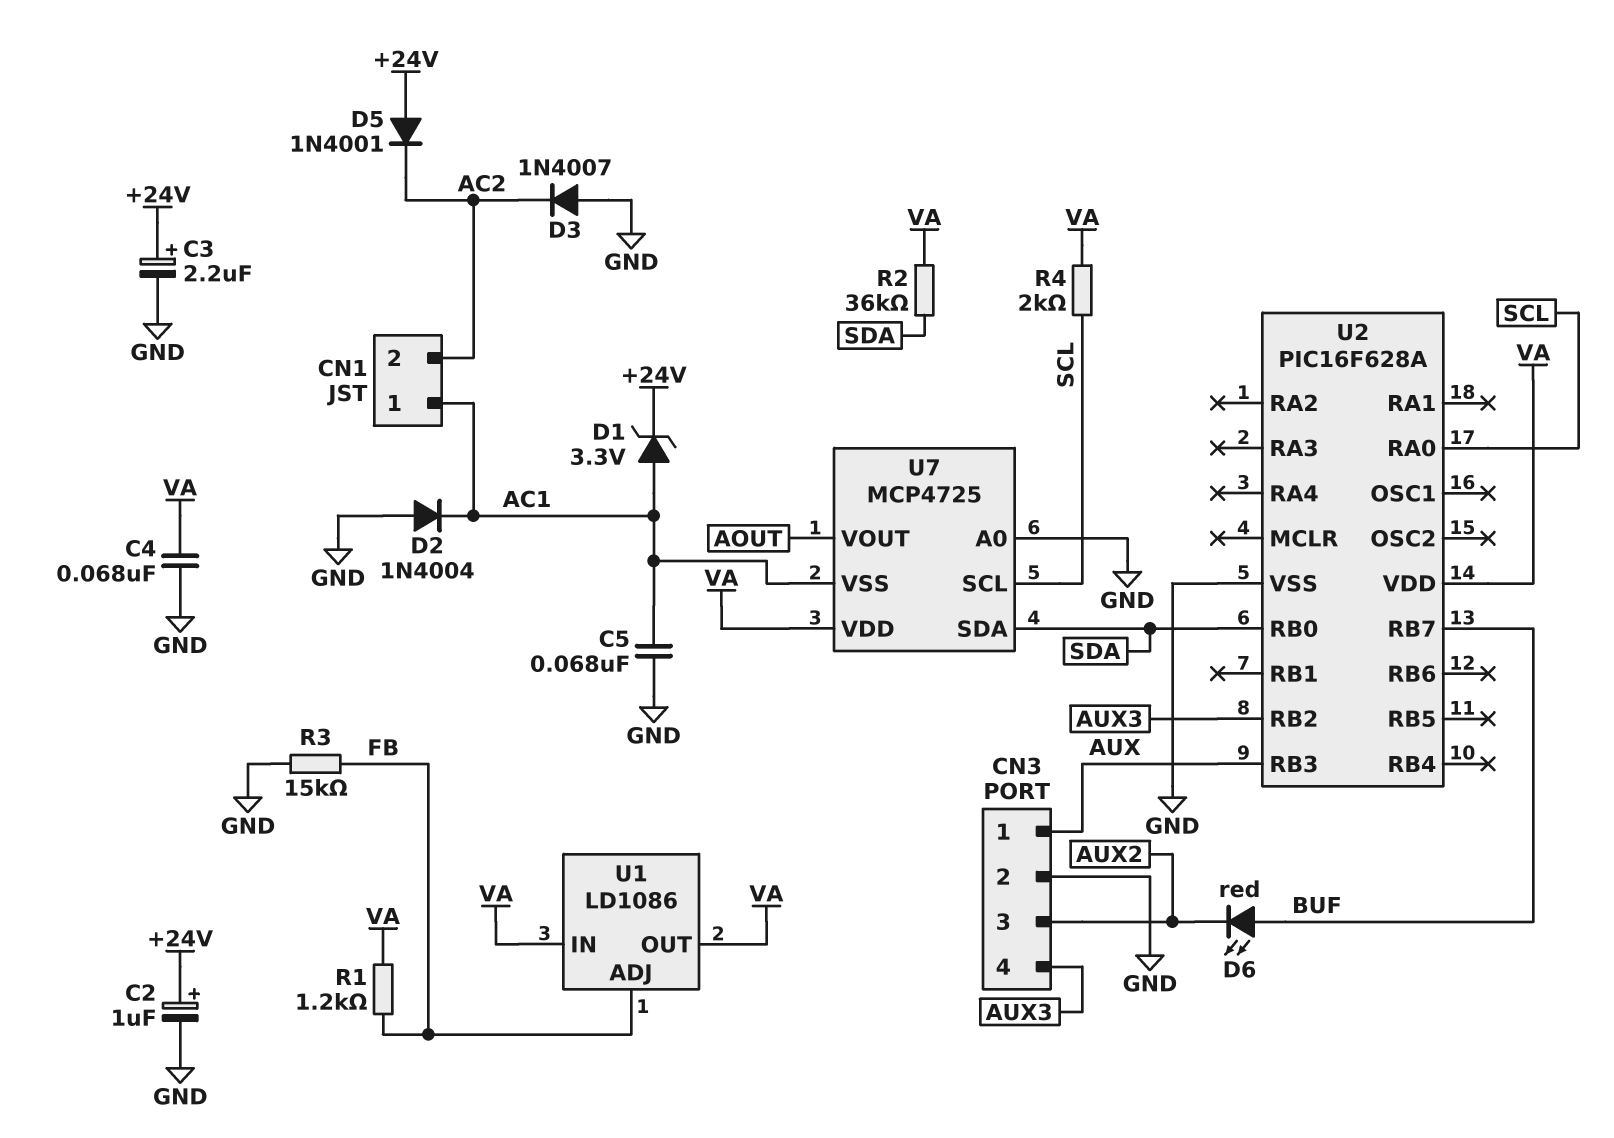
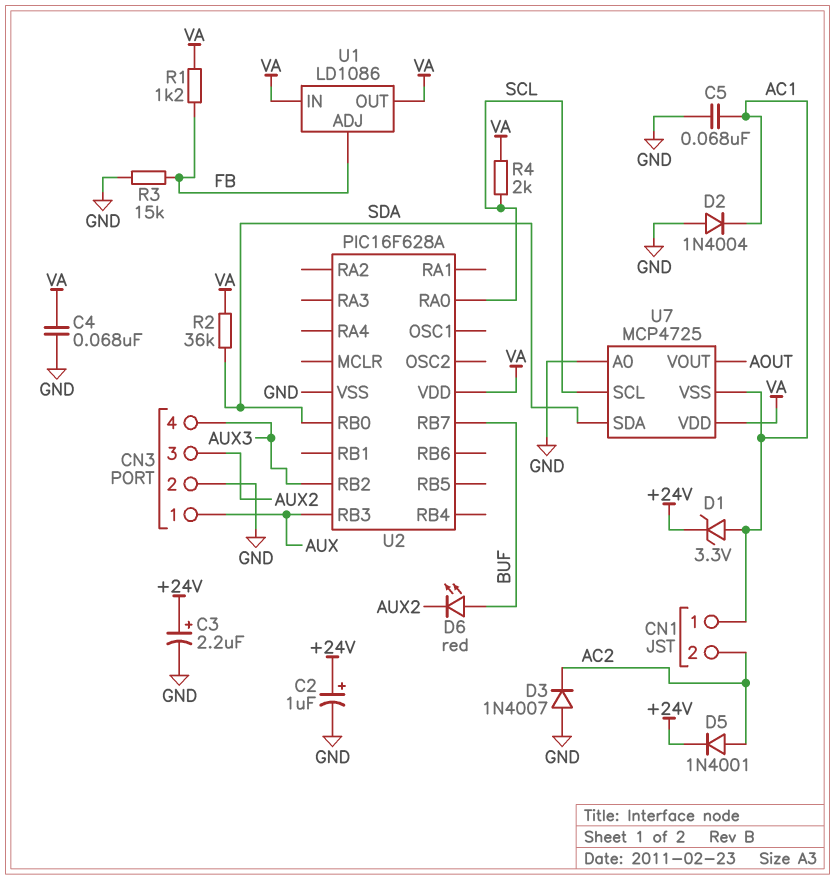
D5: diode 1N4001 (A +24V, K AC2) -> diode 1N4001 (A AC2, K +24V)

